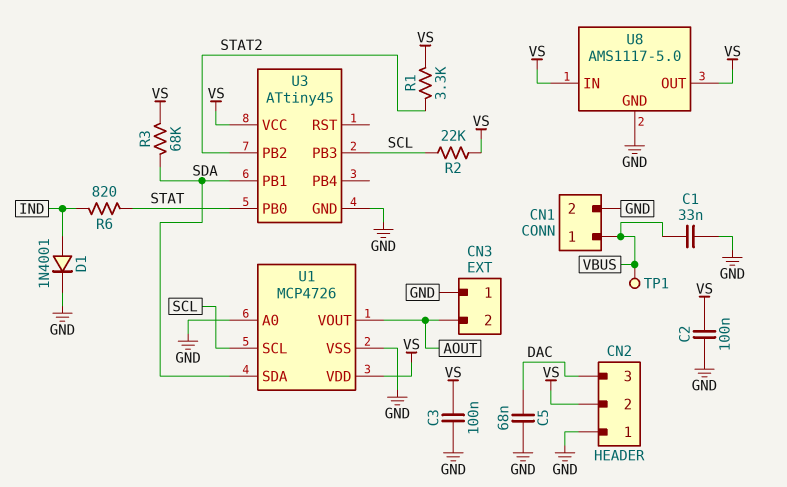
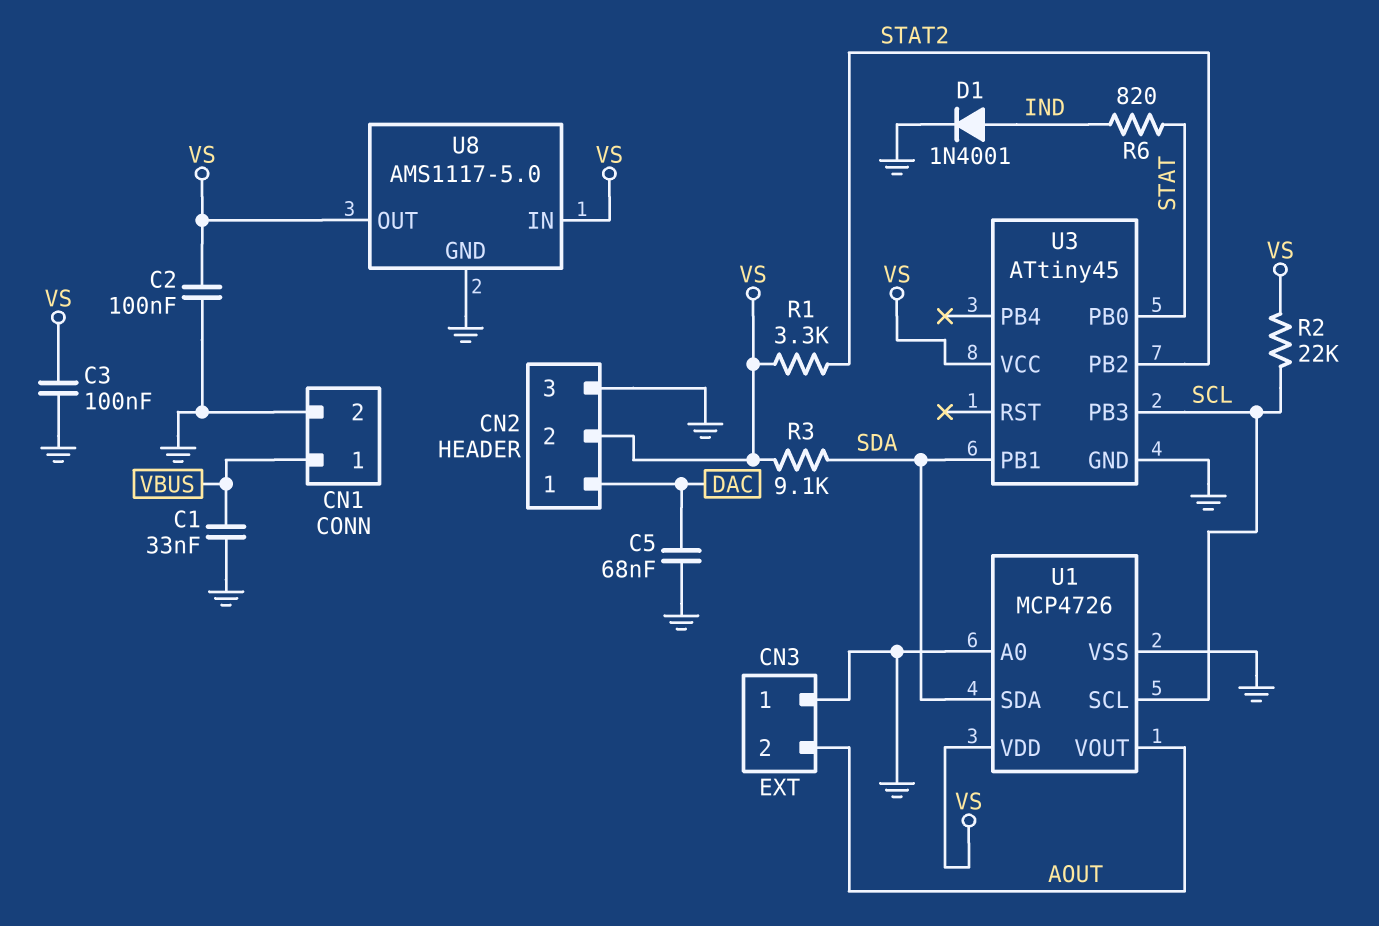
CN2 pin 1: GND -> DAC
CN2 pin 3: DAC -> GND
R3: 68k (SDA, VS) -> 9.1k (SDA, VS)
TP1: test point (VBUS) -> none

